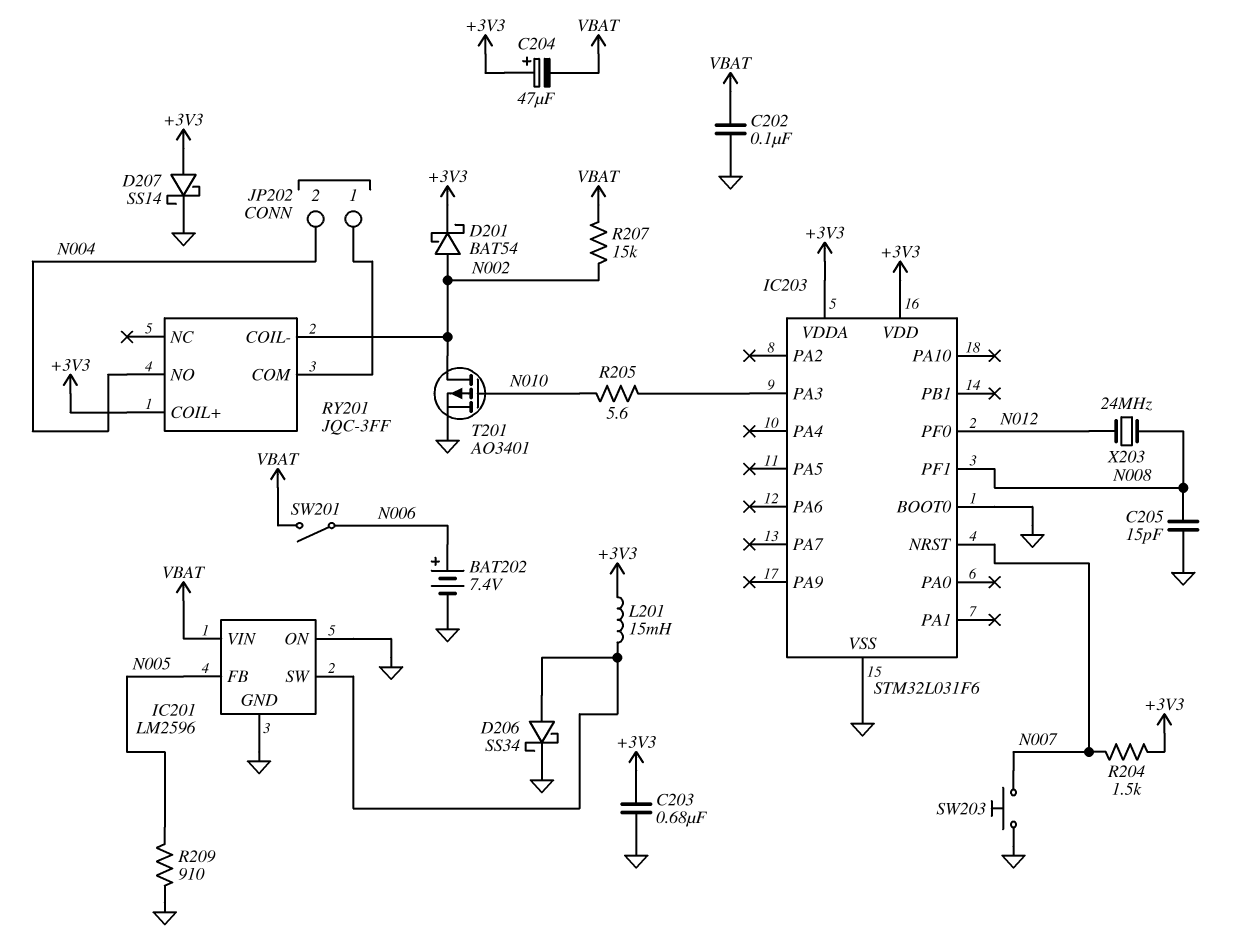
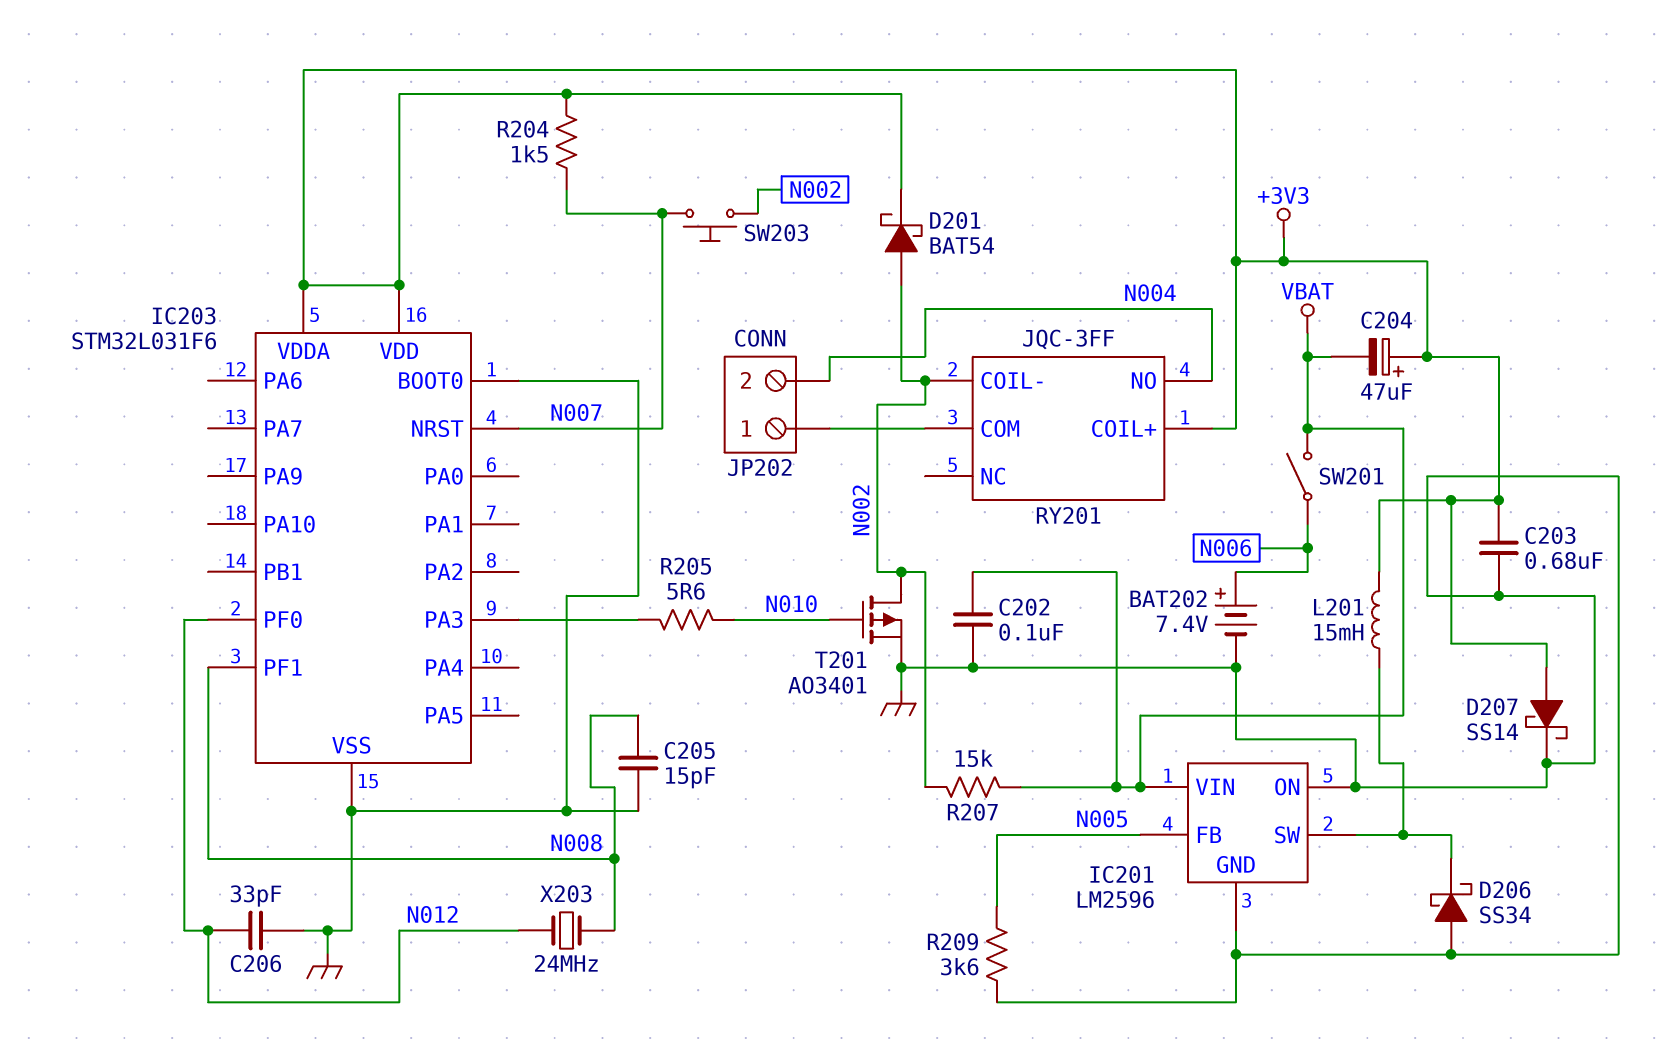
C206: none -> 33pF (GND, N012)
D206: schottky SS34 (A IC201/SW, K GND) -> schottky SS34 (A GND, K IC201/SW)
R209: 910 (GND, N005) -> 3.6k (GND, N005)
SW203: button (GND, N007) -> button (N002, N007)

